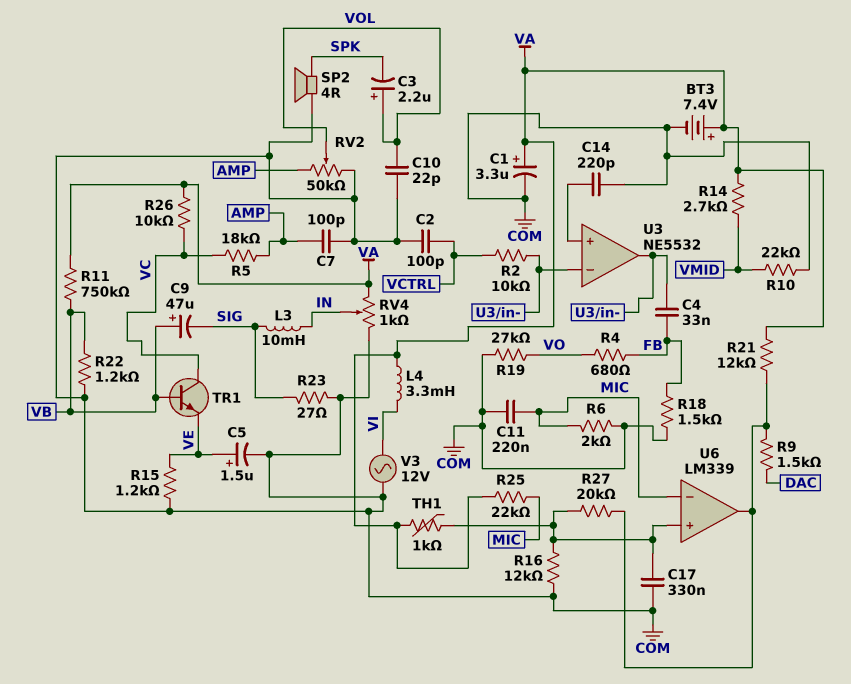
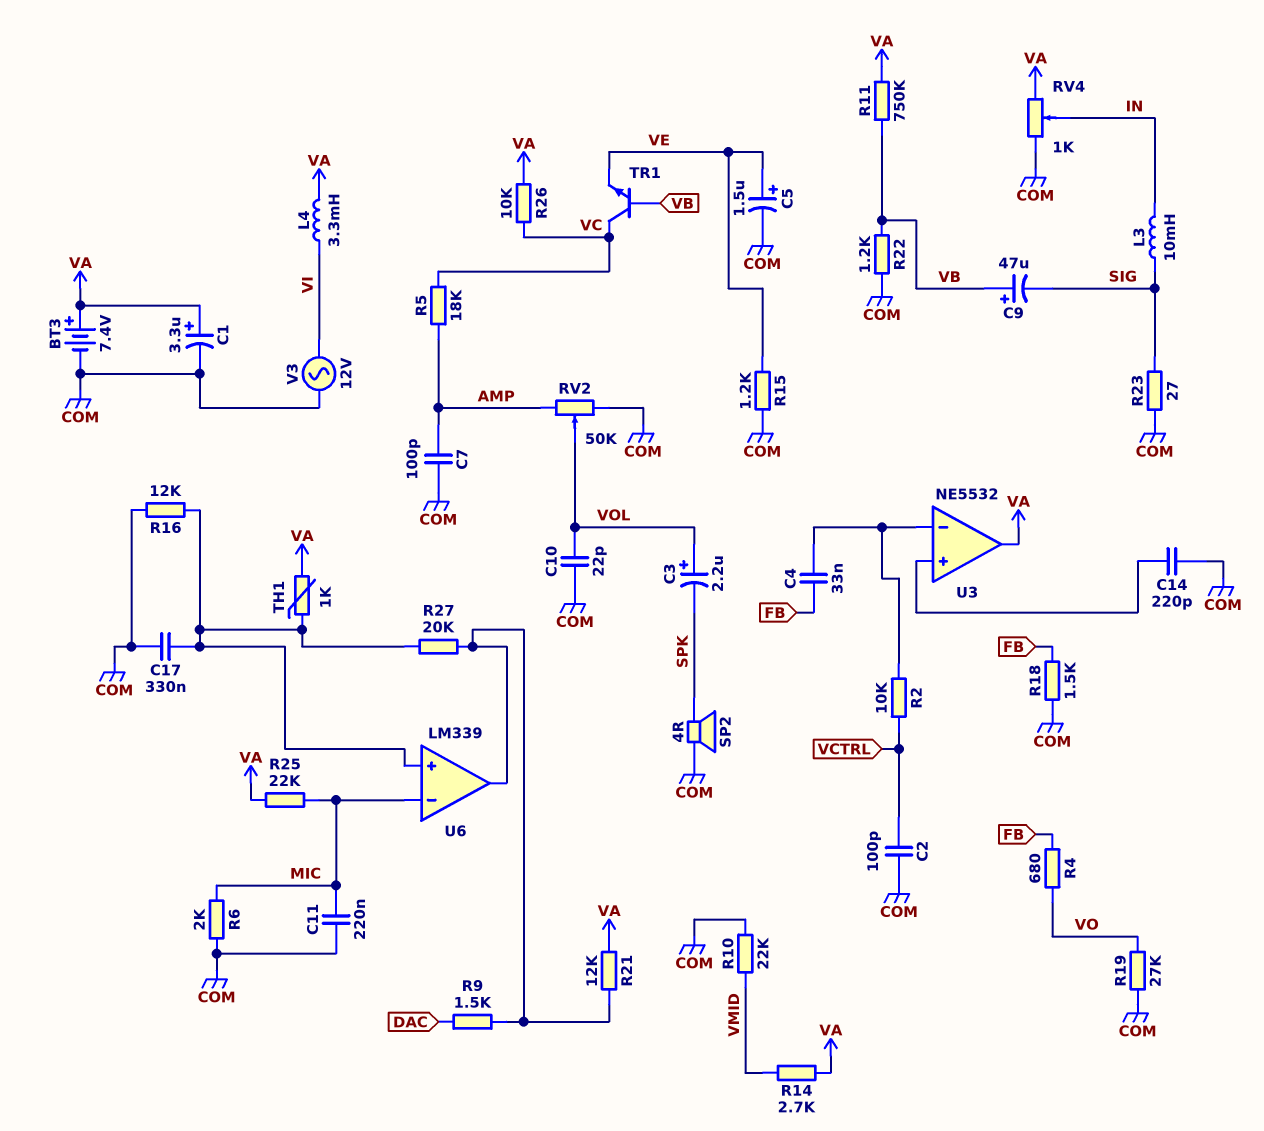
U3 pin out: U3/in- -> VA

